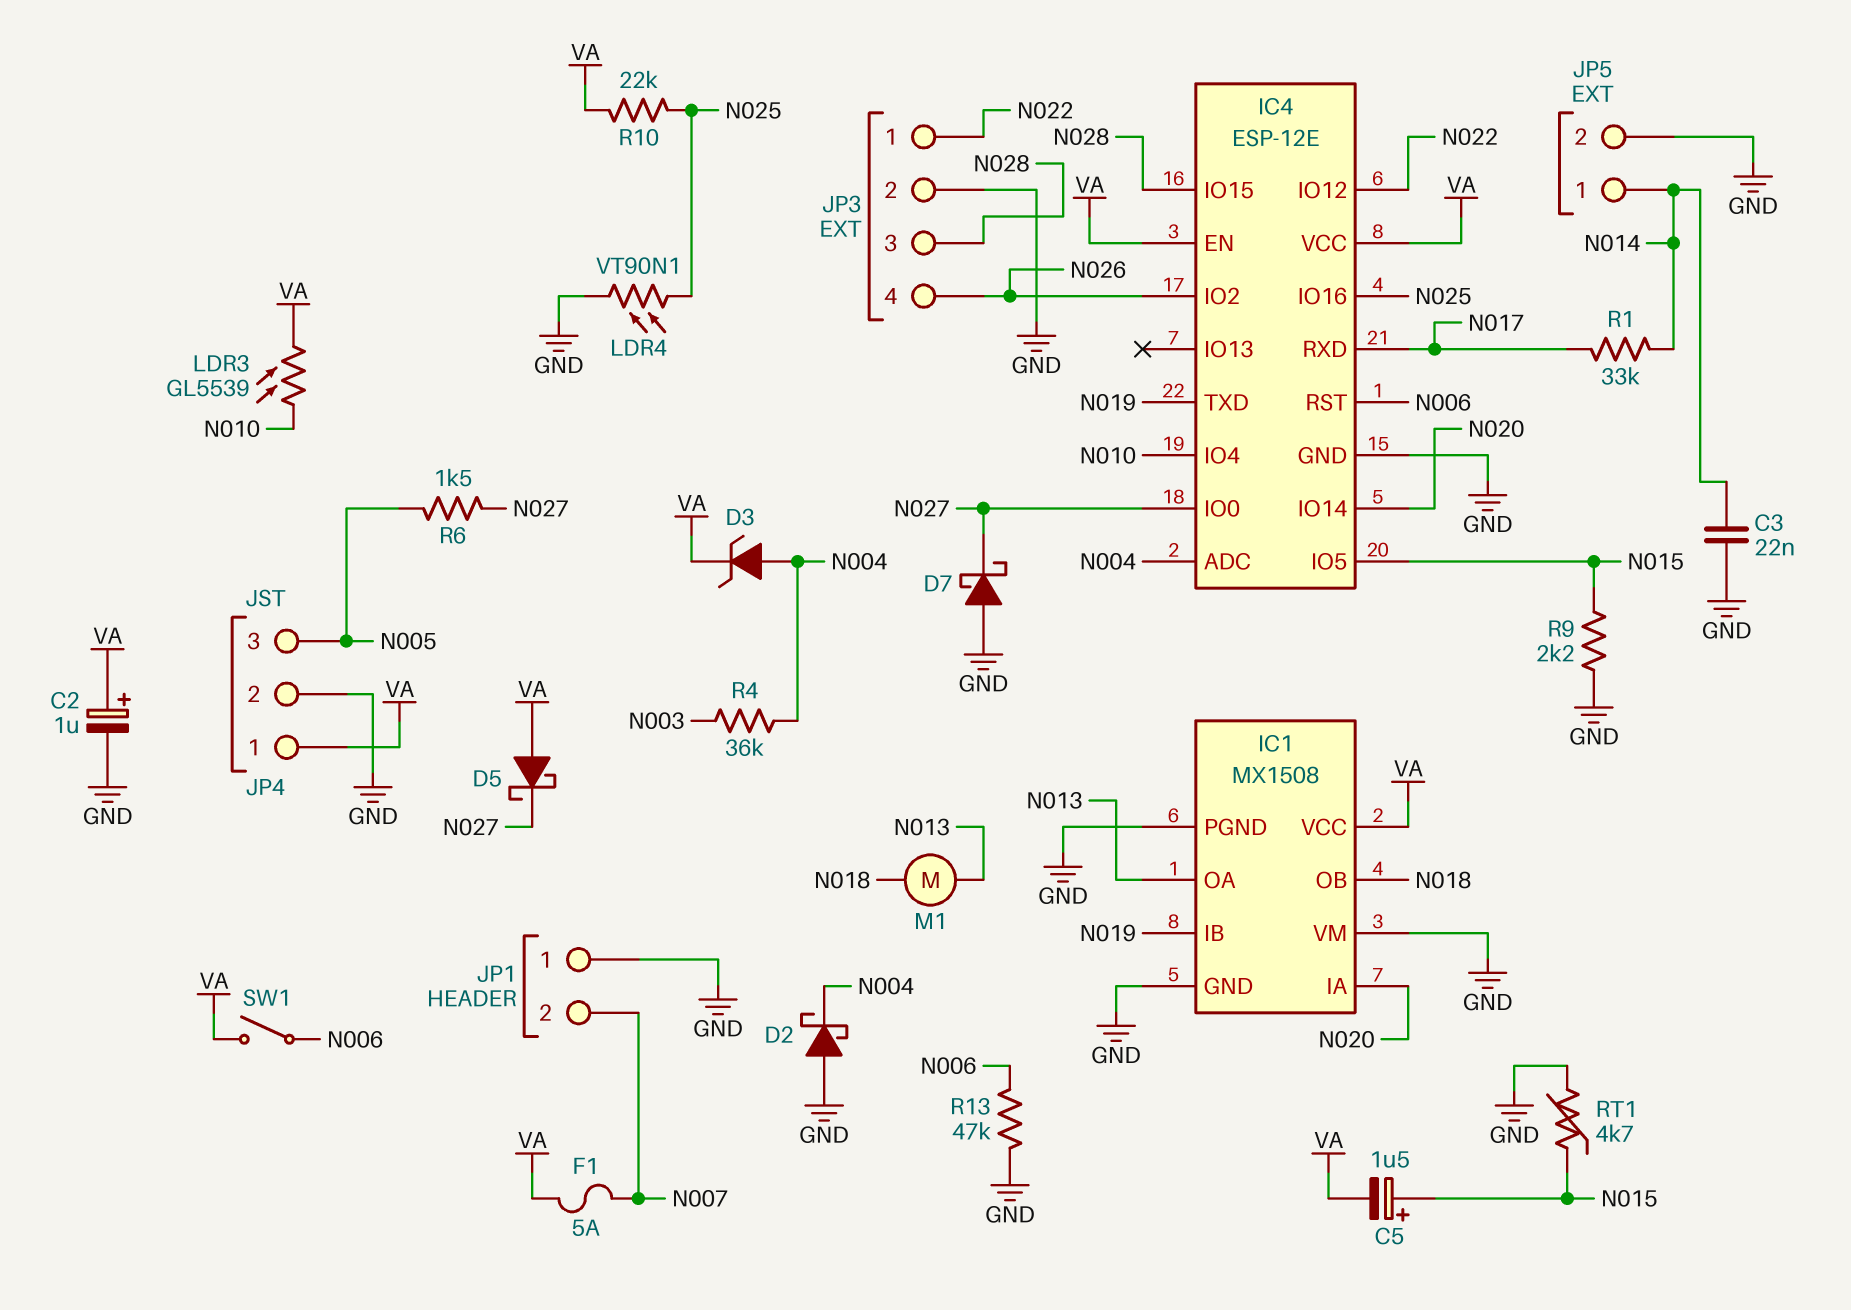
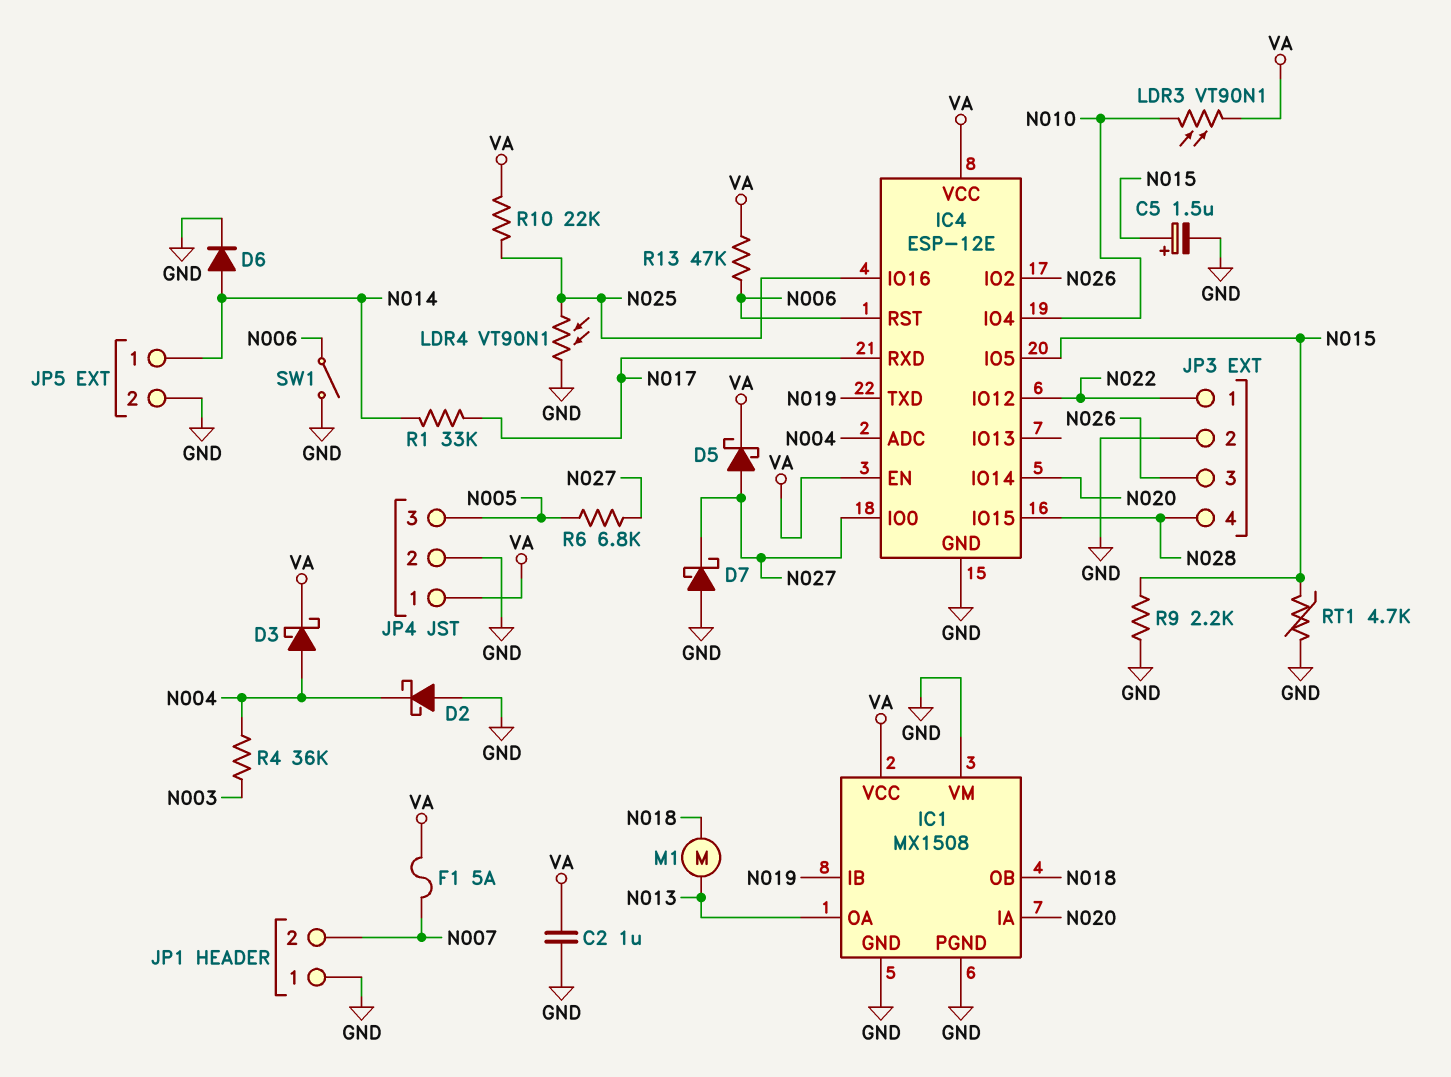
C2: 1uF (plus VA, minus GND) -> 1uF (GND, VA)
C3: 22nF (GND, N014) -> none
C5: 1.5uF (plus N015, minus VA) -> 1.5uF (plus N015, minus GND)
D3: zener (A N004, K VA) -> schottky (A N004, K VA)
D5: schottky (A VA, K N027) -> schottky (A N027, K VA)
D6: none -> diode (A N014, K GND)
JP3 pin 3: N028 -> N026
JP3 pin 4: N026 -> N028
LDR3: GL5539 (N010, VA) -> VT90N1 (N010, VA)
R6: 1.5k (N005, N027) -> 6.8k (N005, N027)
R13: 47k (GND, N006) -> 47k (N006, VA)
SW1: switch (N006, VA) -> switch (GND, N006)

